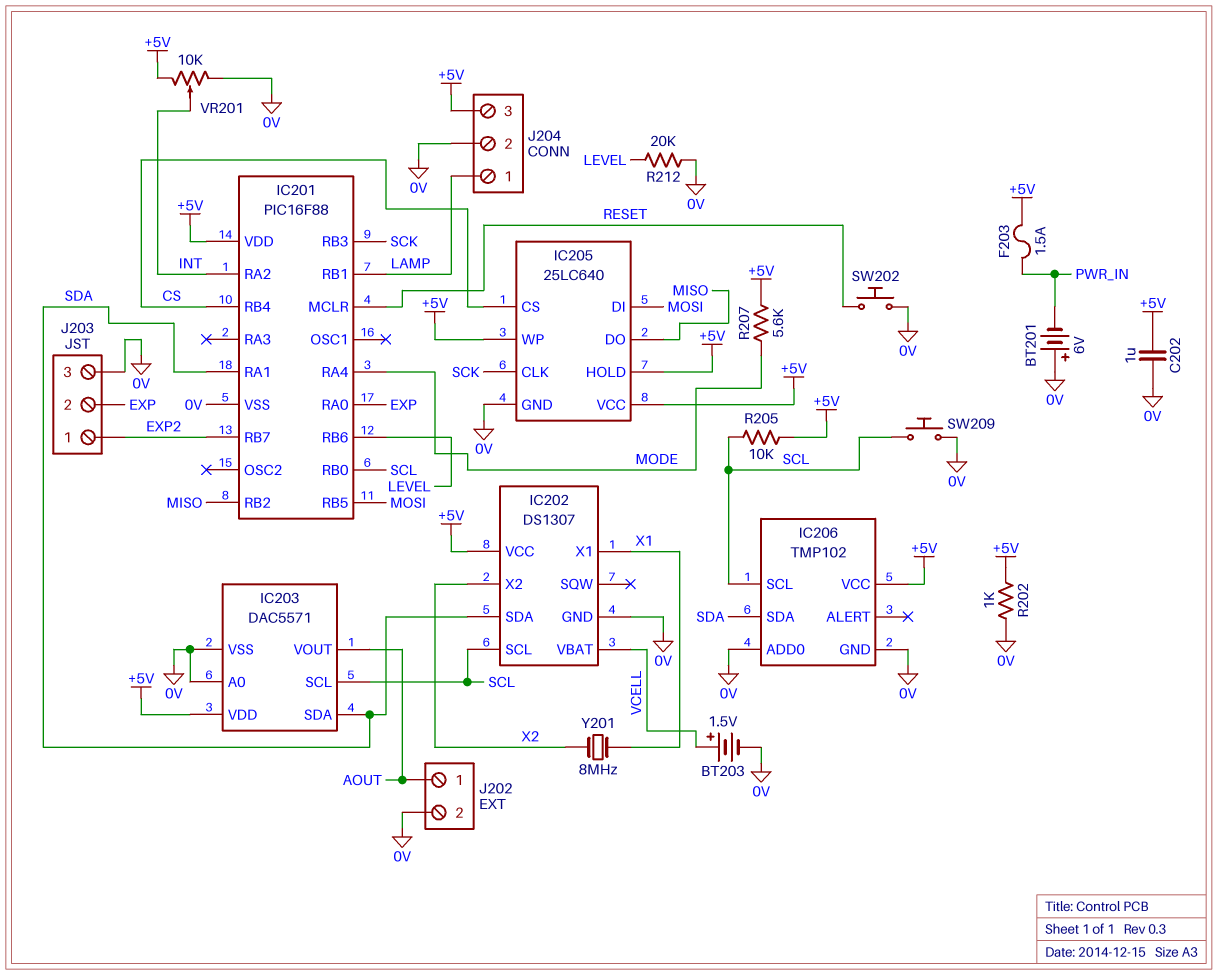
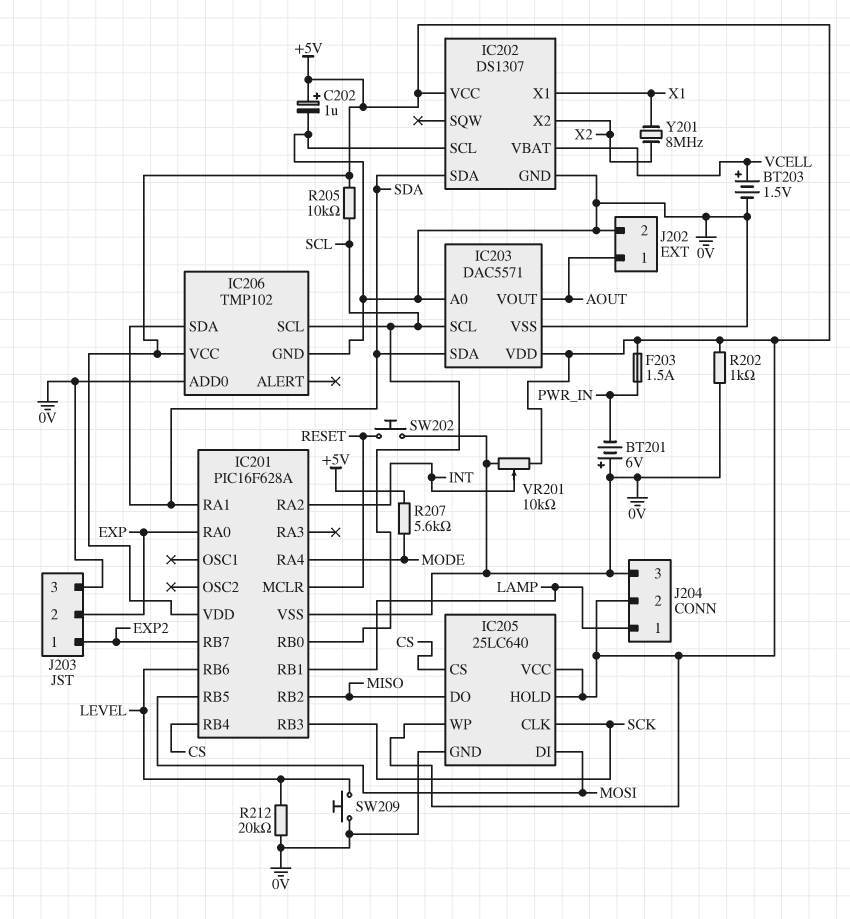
C202: 1uF (+5V, 0V) -> 1uF (plus +5V, minus 0V)
IC201: PIC16F88 -> PIC16F628A
IC202 pin SCL: SCL -> 0V
J204 pin 2: 0V -> +5V
J204 pin 3: +5V -> 0V
SW209: button (0V, SCL) -> button (0V, LEVEL)

